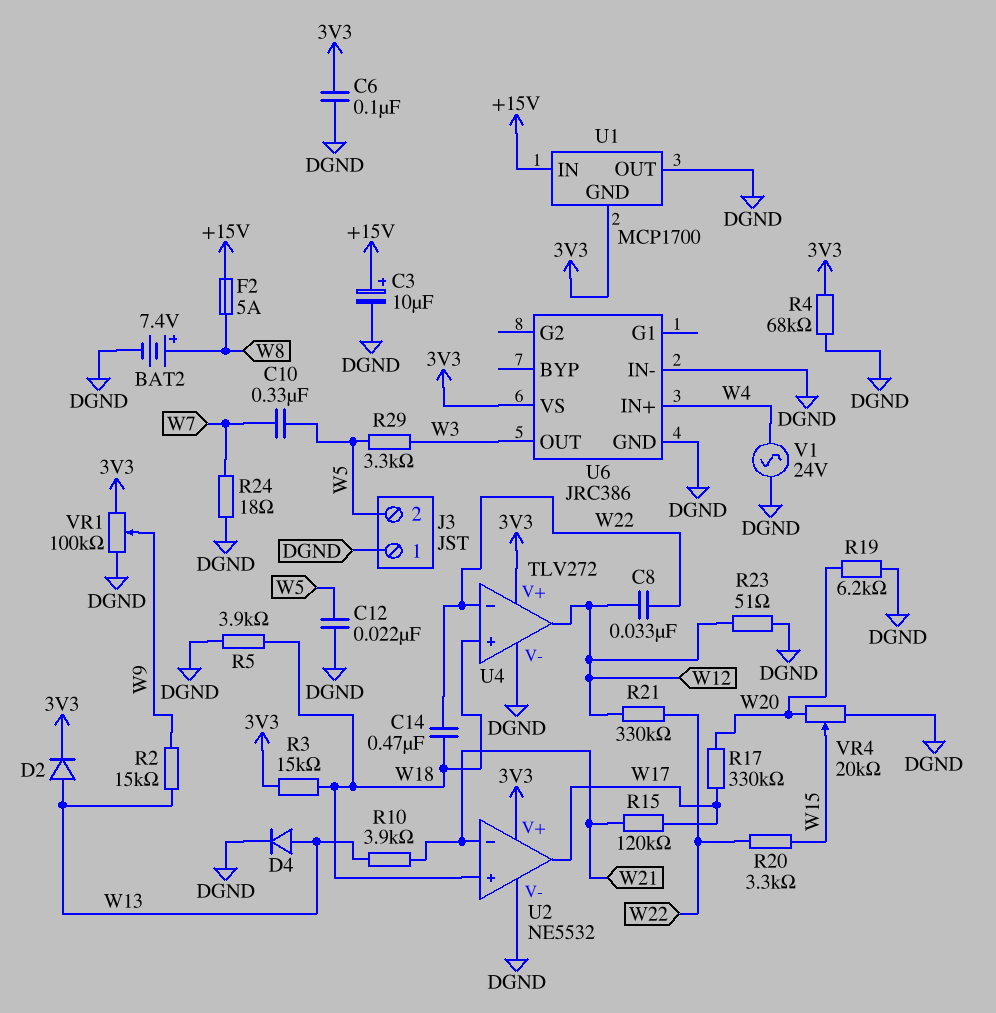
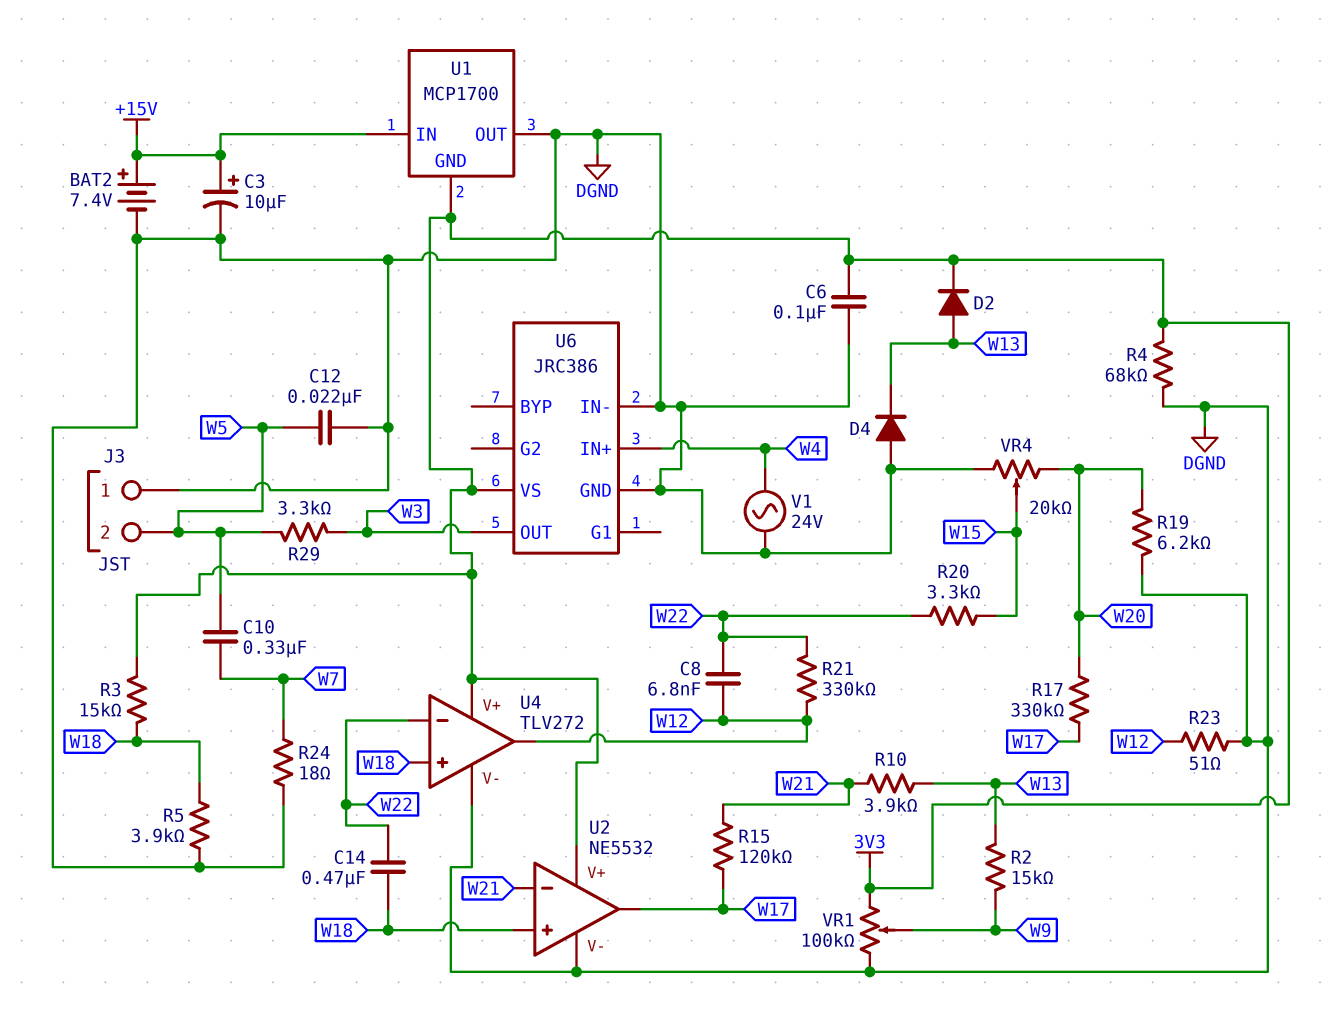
BAT2: 7.4V (plus W8, minus DGND) -> 7.4V (plus +15V, minus DGND)
C8: 33nF (W12, W22) -> 6.8nF (W12, W22)
D4: diode (A W13, K DGND) -> diode (A DGND, K W13)
F2: 5A (+15V, W8) -> none

